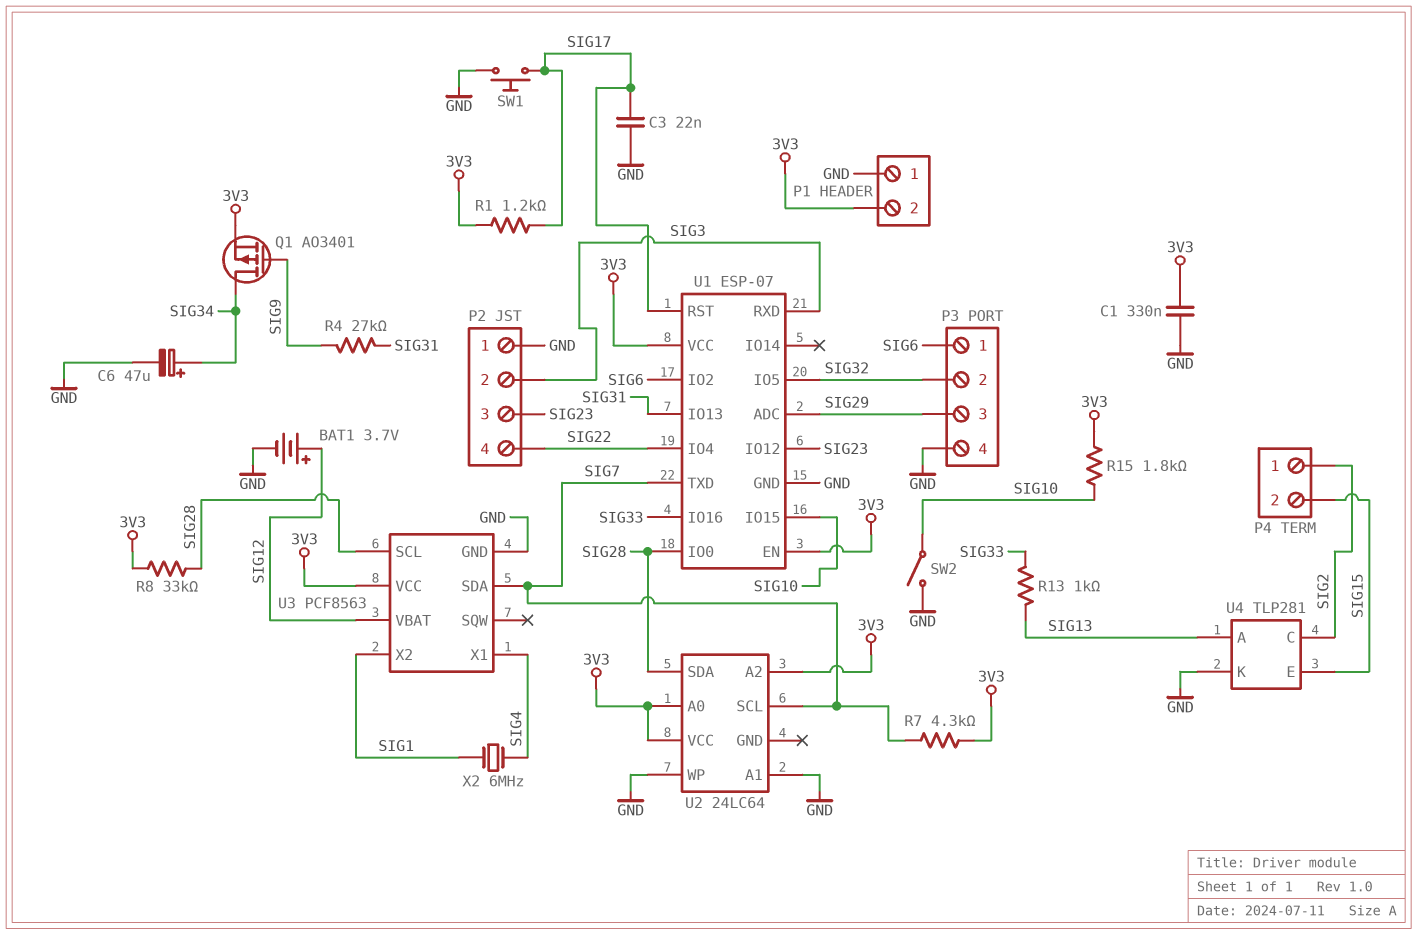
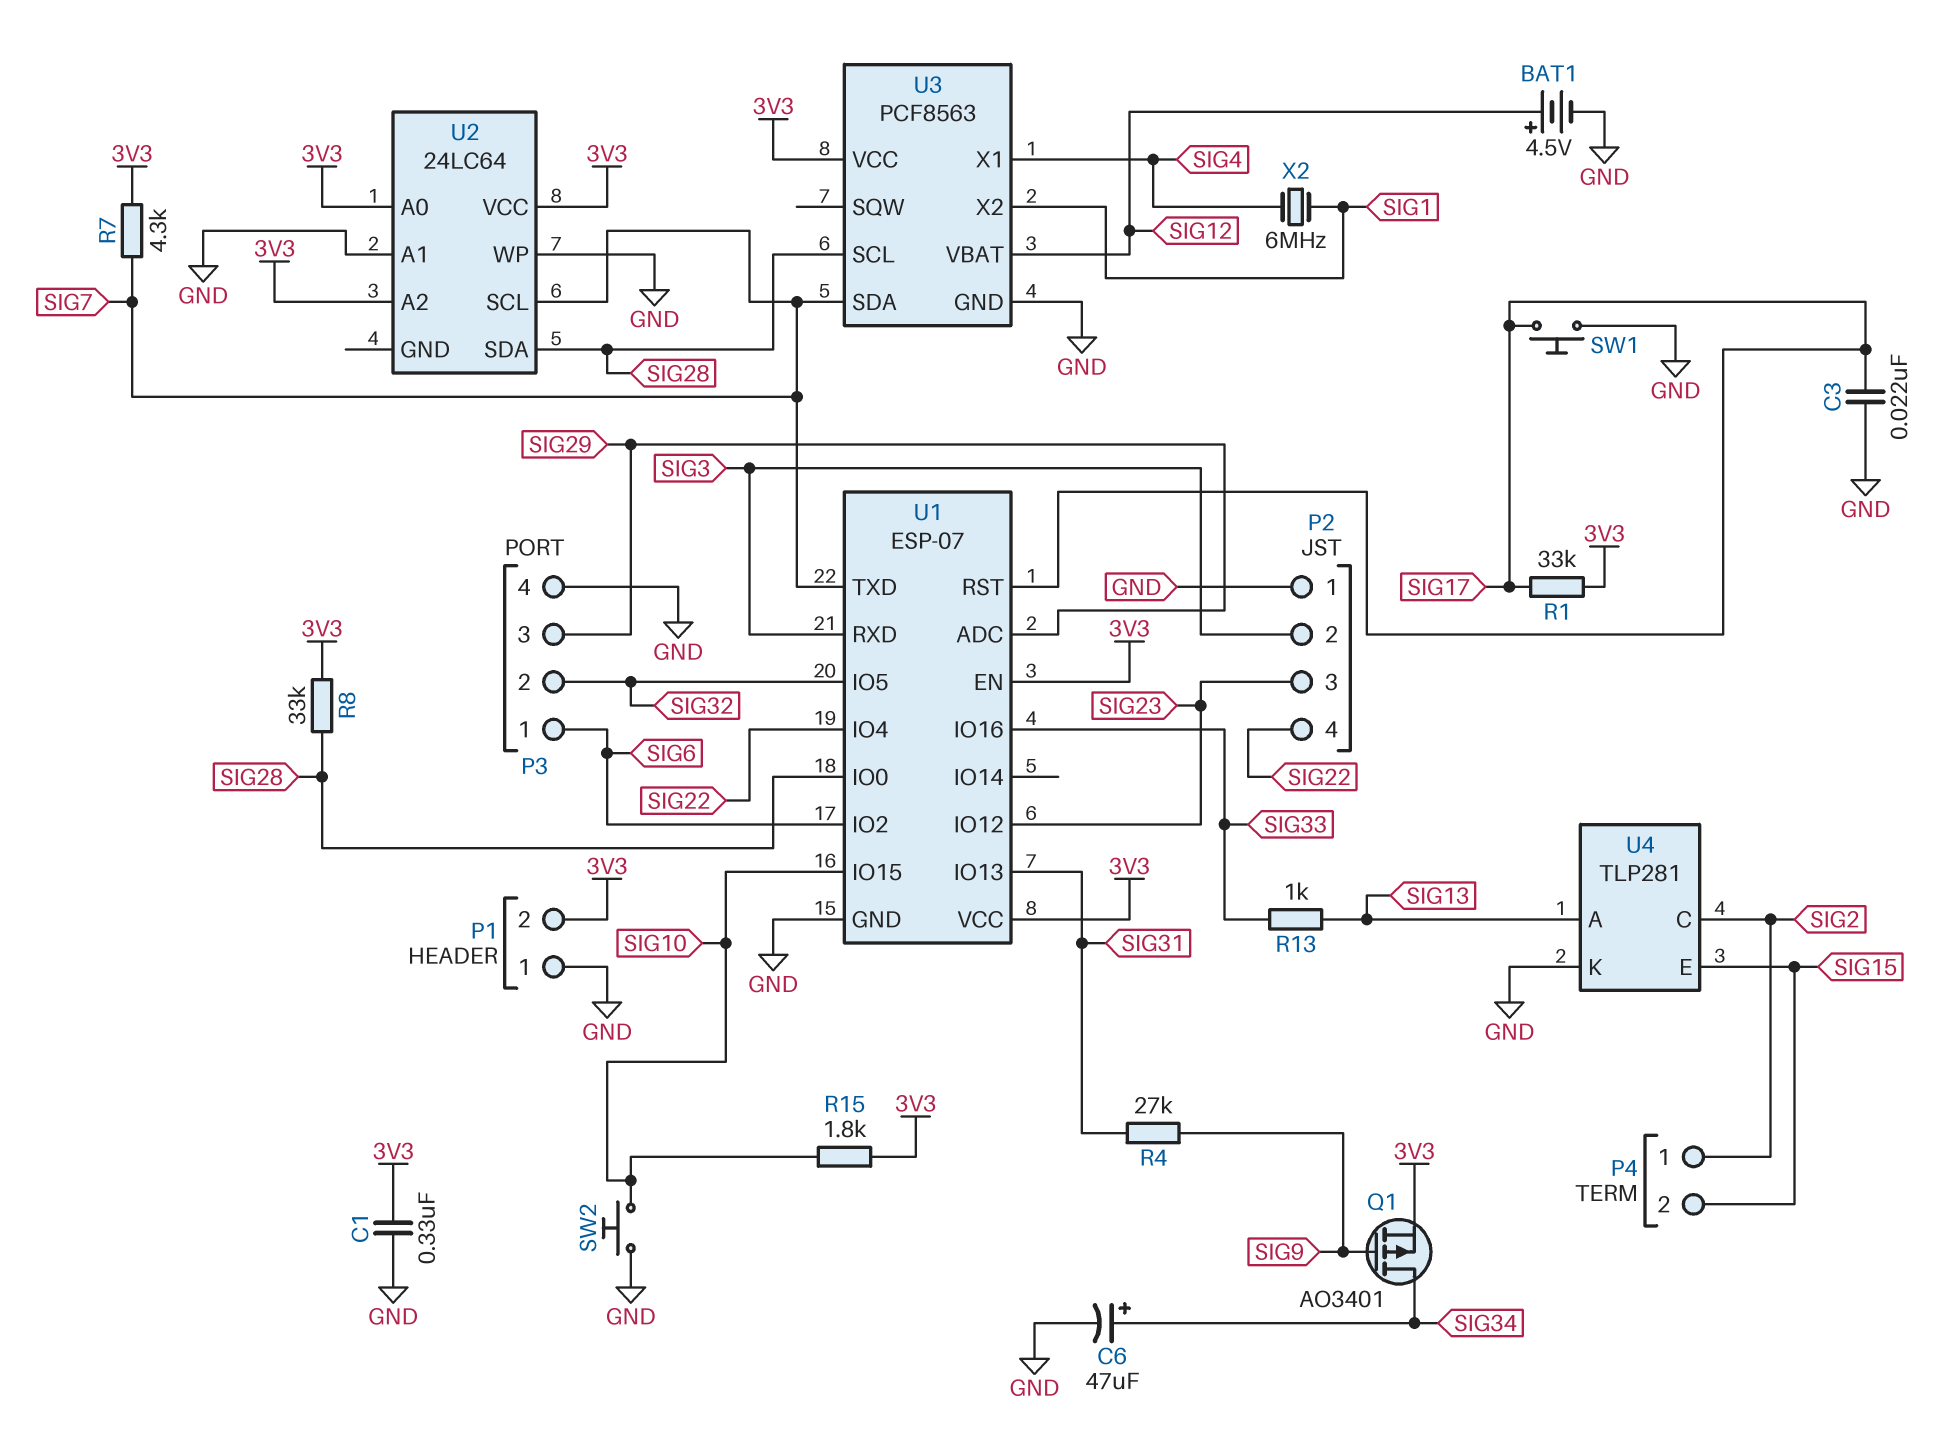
BAT1: 3.7V (plus SIG12, minus GND) -> 4.5V (plus SIG12, minus GND)
R1: 1.2k (3V3, SIG17) -> 33k (3V3, SIG17)
SW2: switch (GND, SIG10) -> button (GND, SIG10)

